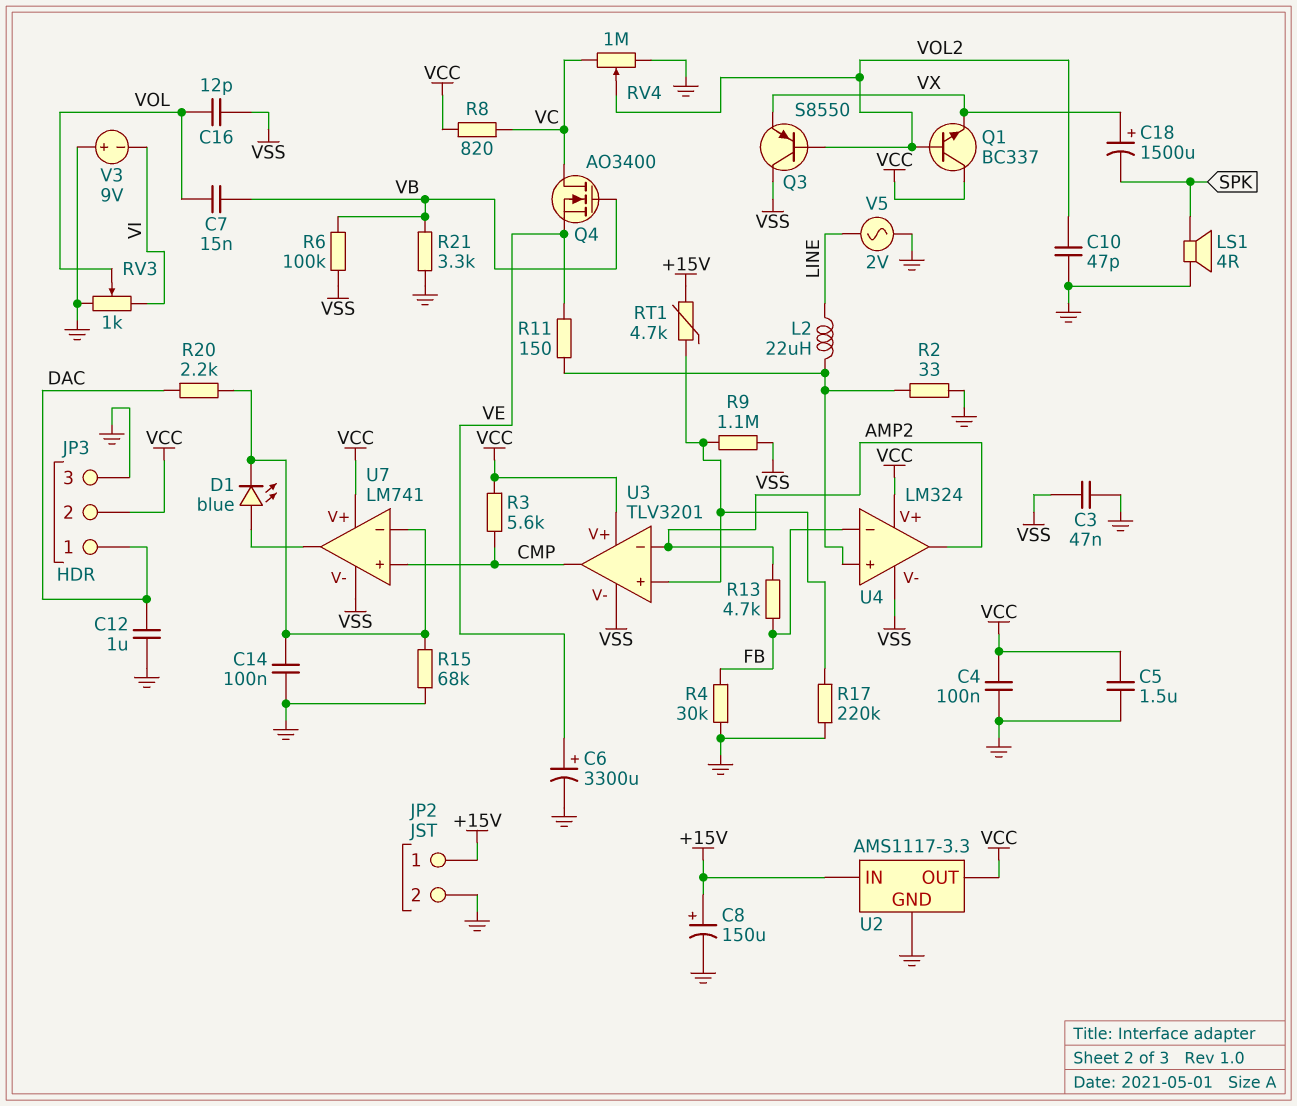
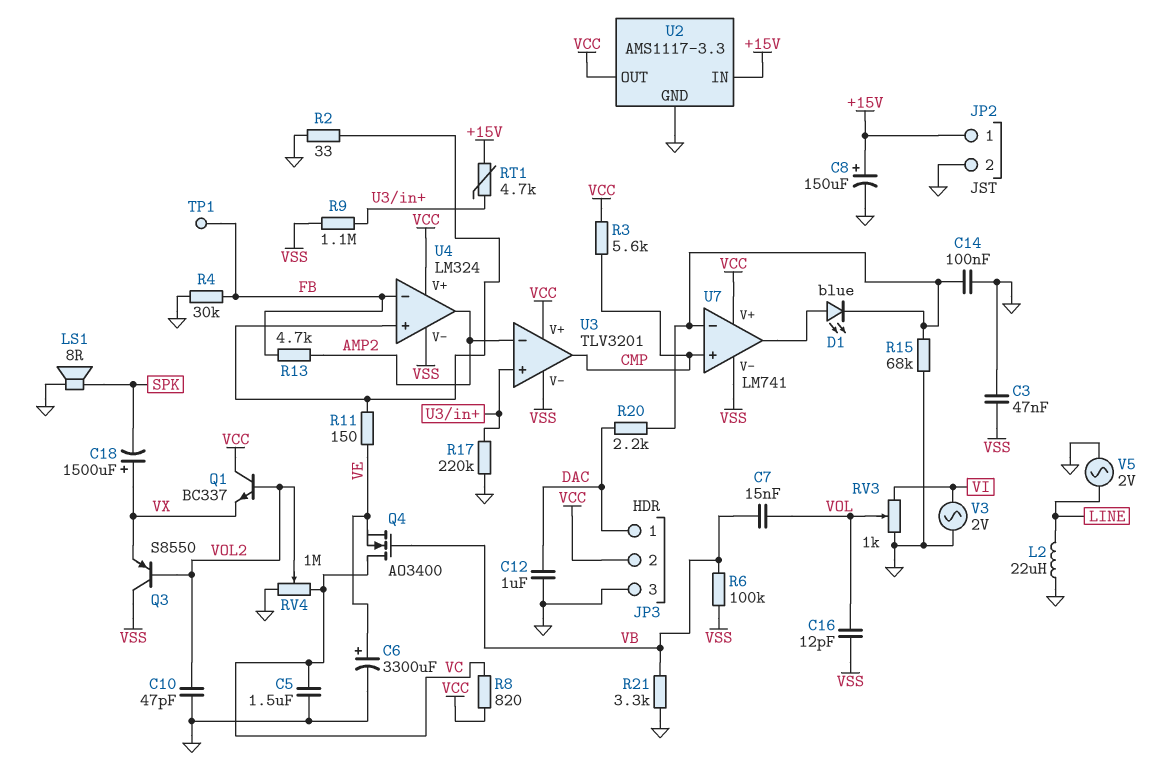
C4: 100nF (GND, VCC) -> none
C5: 1.5uF (GND, VCC) -> 1.5uF (GND, VC)
L2: 22uH (LINE, U4/in+) -> 22uH (GND, LINE)
LS1: speaker 4R (GND, SPK) -> speaker 8R (GND, SPK)
TP1: none -> test point (FB)
V3: 9V (plus GND, minus VI) -> AC 2V (GND, VI)

